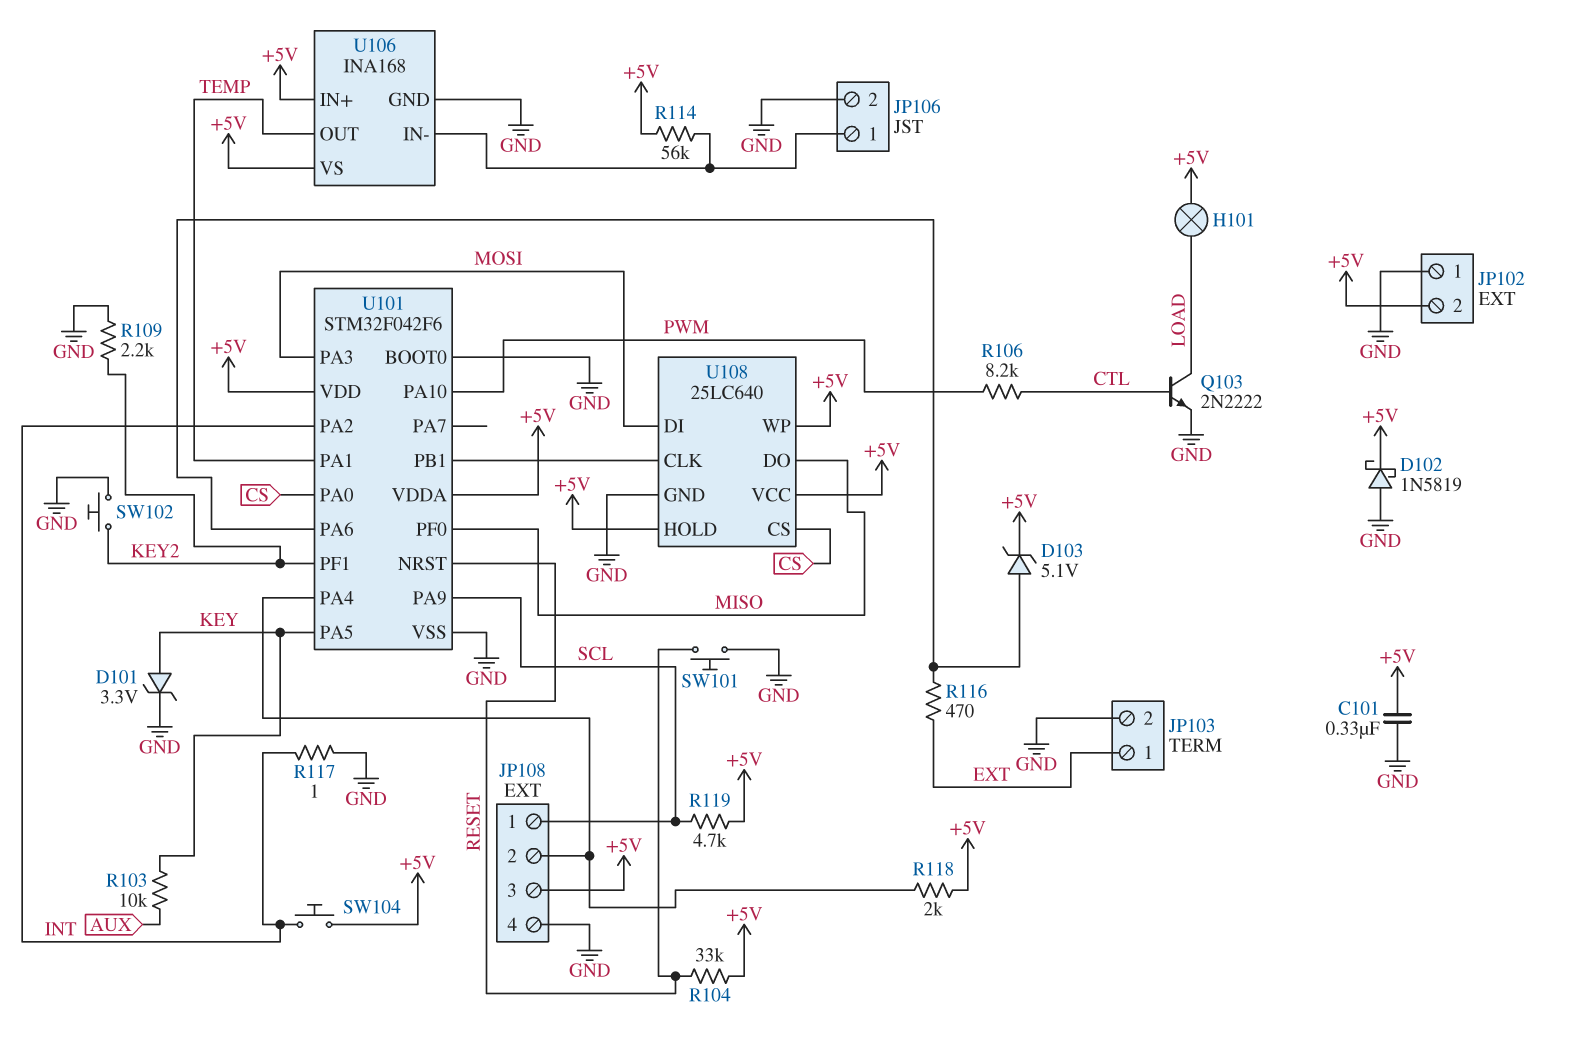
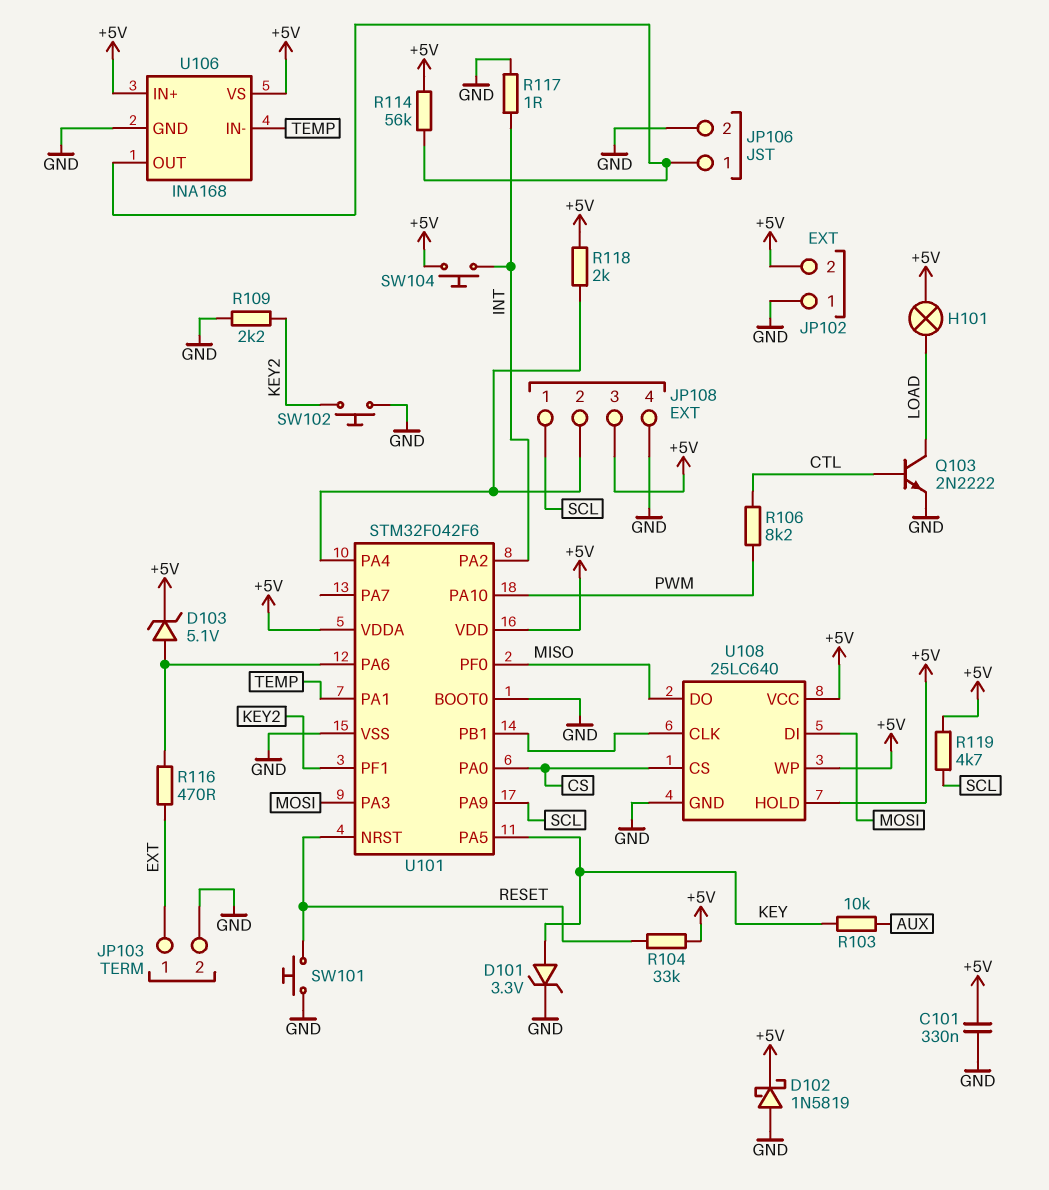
U106 pin IN-: JP106/1 -> TEMP
U106 pin OUT: TEMP -> JP106/1

